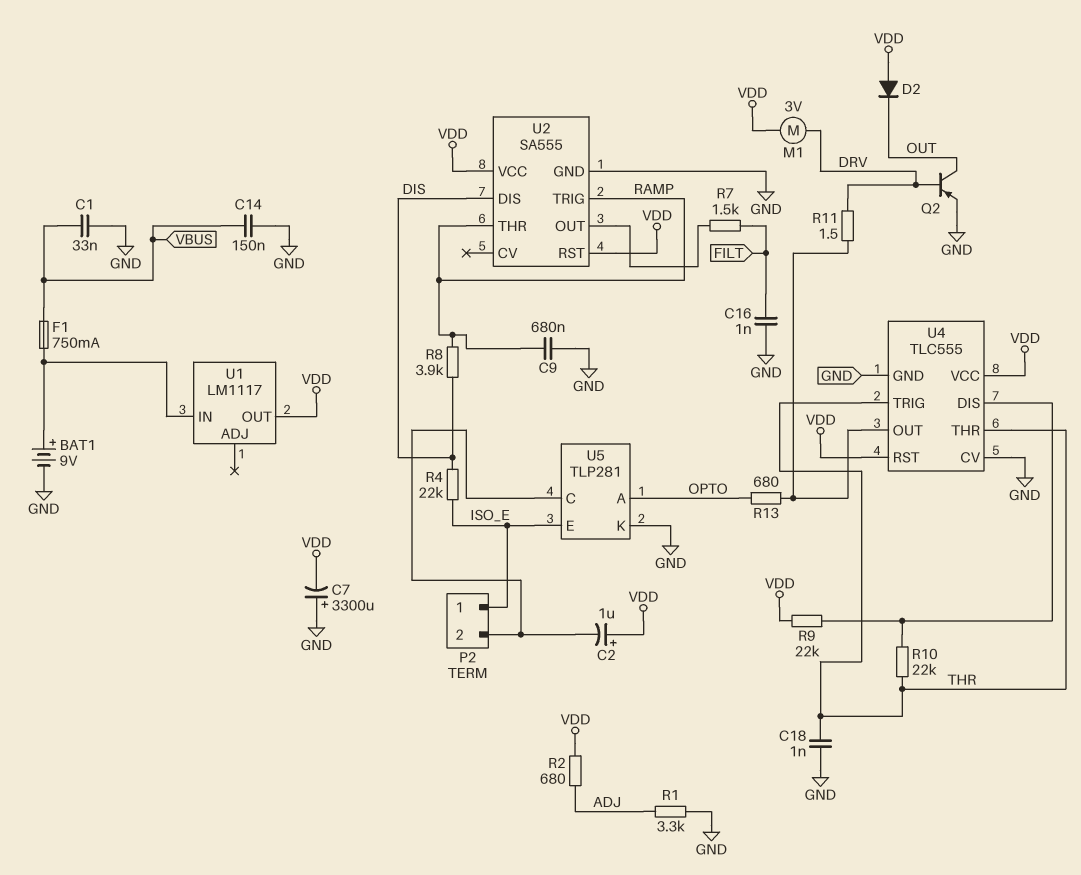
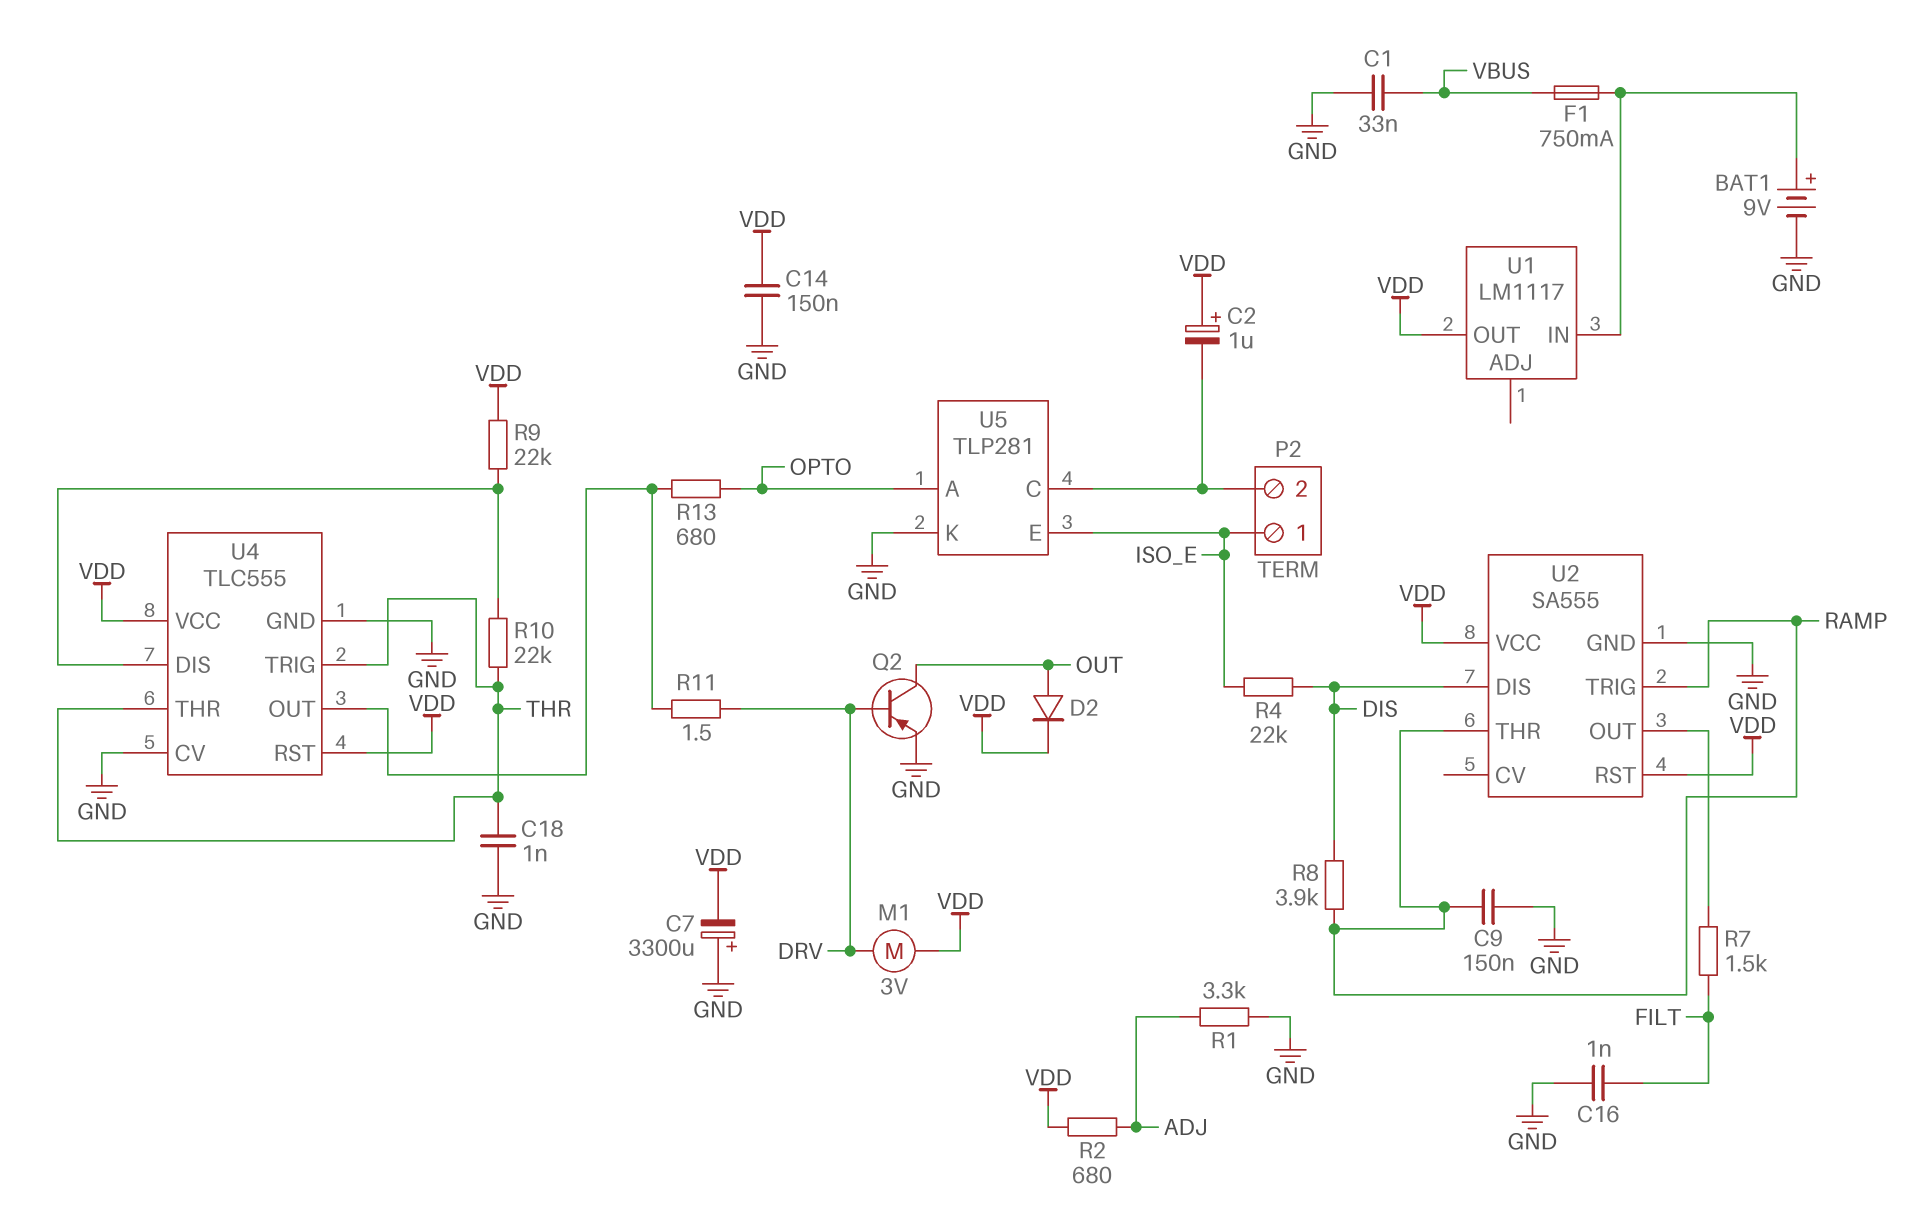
C9: 680nF (GND, RAMP) -> 150nF (GND, RAMP)
C14: 150nF (GND, VBUS) -> 150nF (GND, VDD)
D2: diode (A VDD, K OUT) -> diode (A OUT, K VDD)

